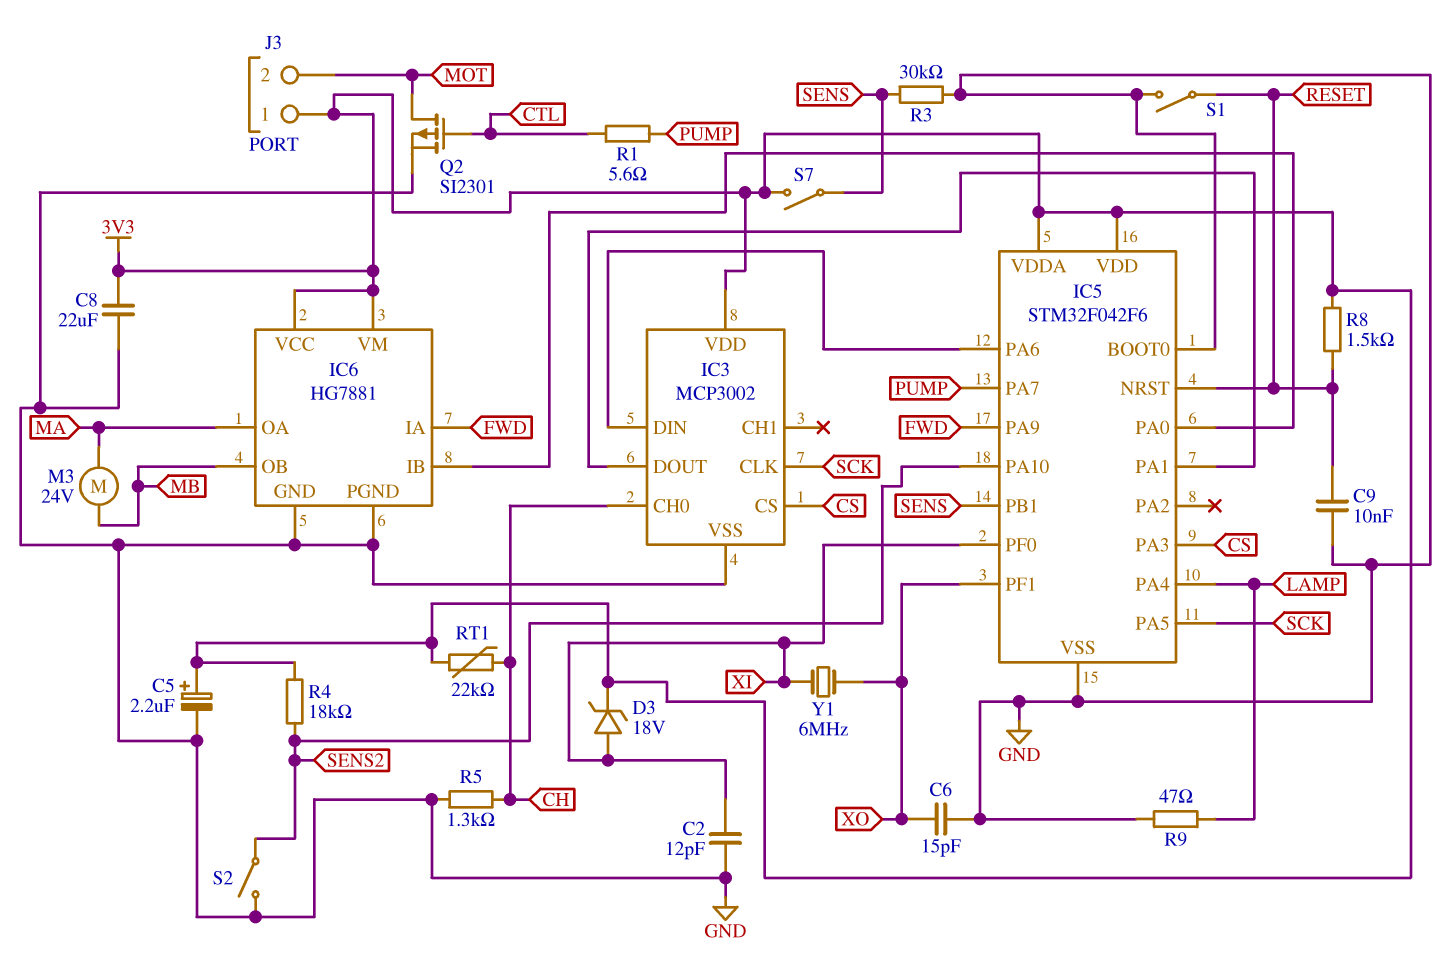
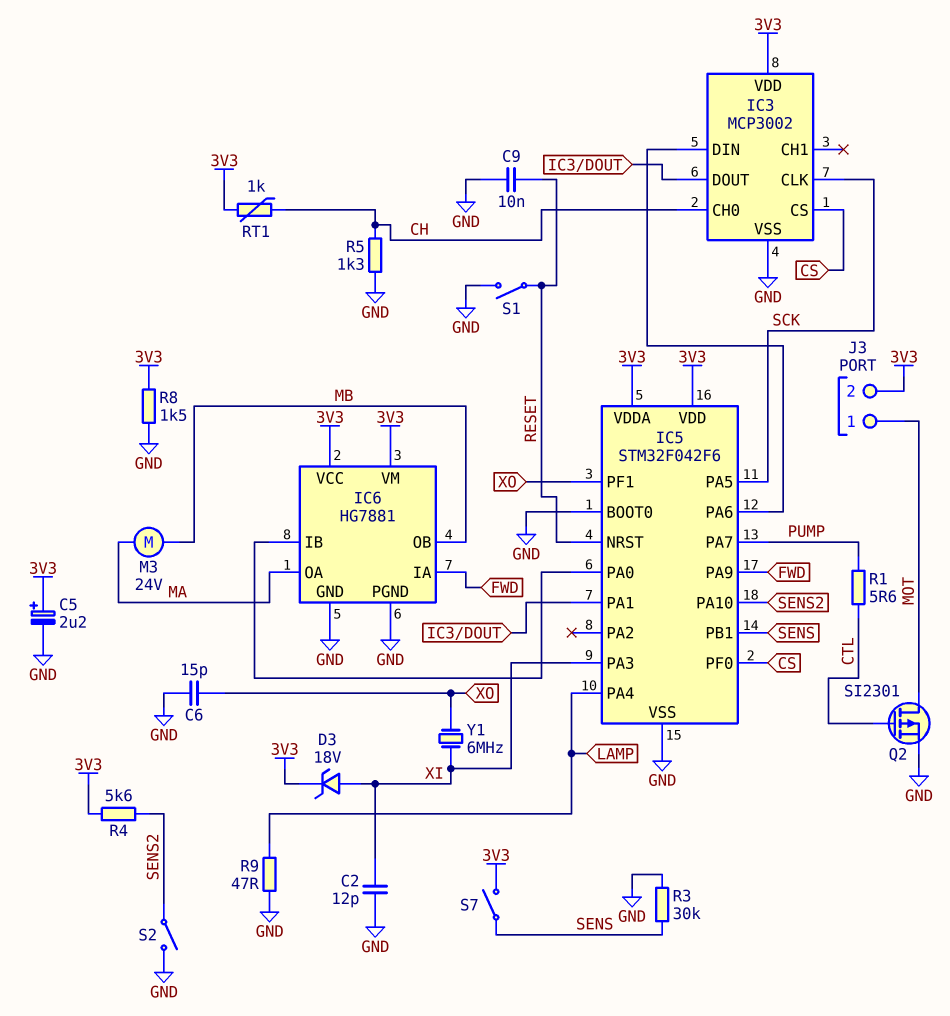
C8: 22uF (3V3, GND) -> none
IC5 pin PA3: CS -> XI
IC5 pin PF0: XI -> CS
J3 pin 1: 3V3 -> MOT
J3 pin 2: MOT -> 3V3
R4: 18k (3V3, SENS2) -> 5.6k (3V3, SENS2)
R8: 1.5k (3V3, RESET) -> 1.5k (3V3, GND)
RT1: 22k (3V3, CH) -> 1k (3V3, CH)

